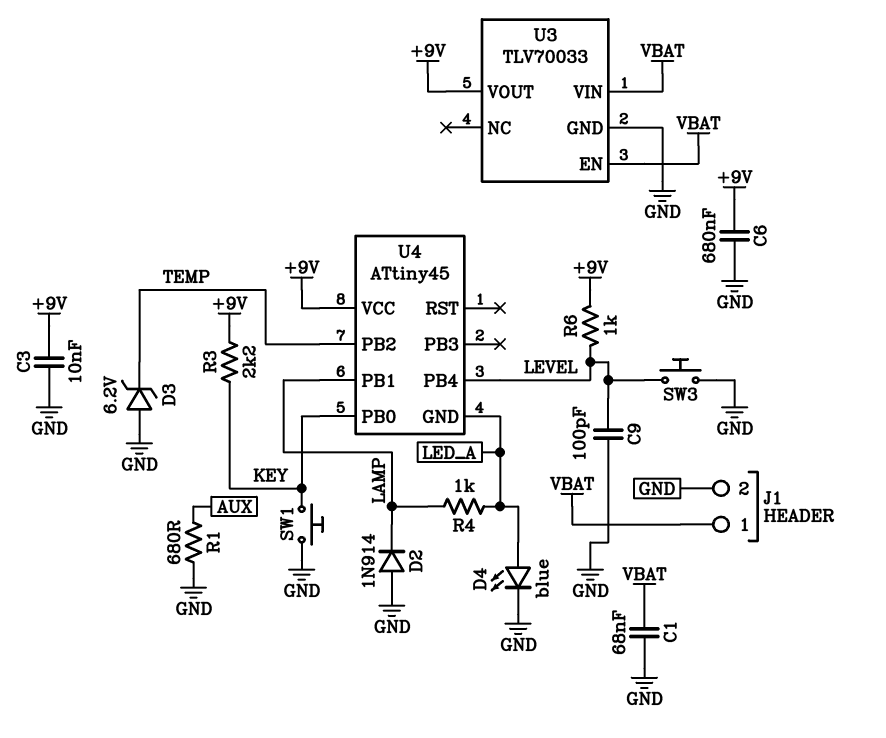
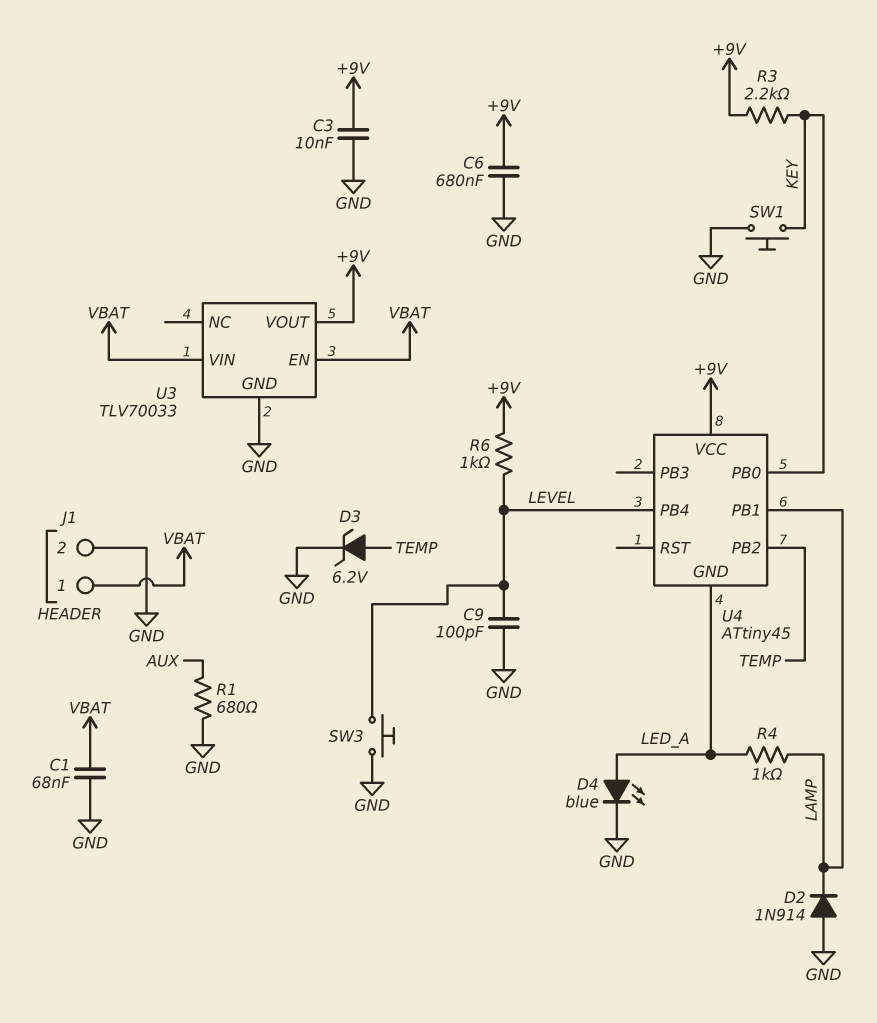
D3: zener 6.2V (A GND, K TEMP) -> zener 6.2V (A TEMP, K GND)

